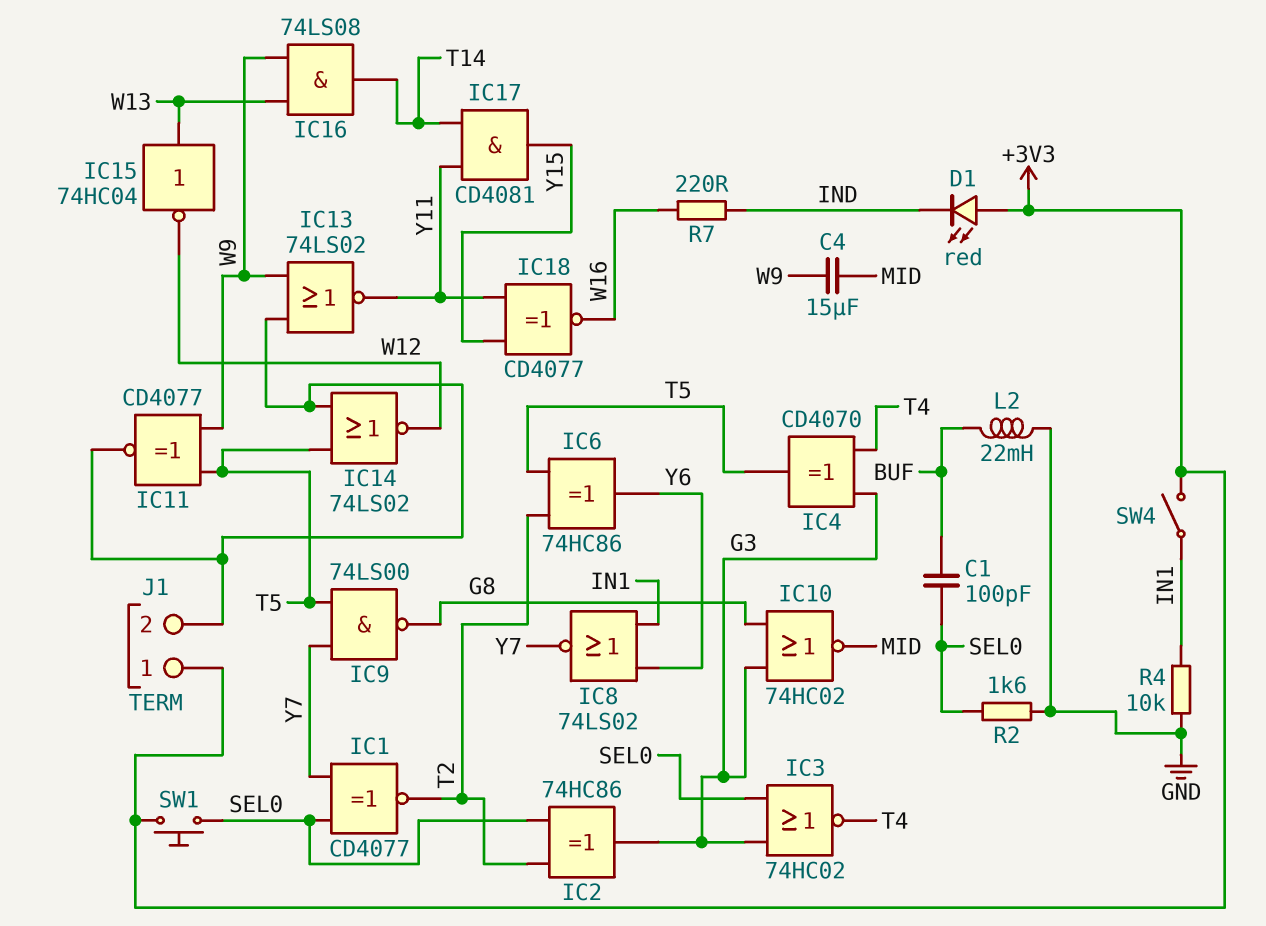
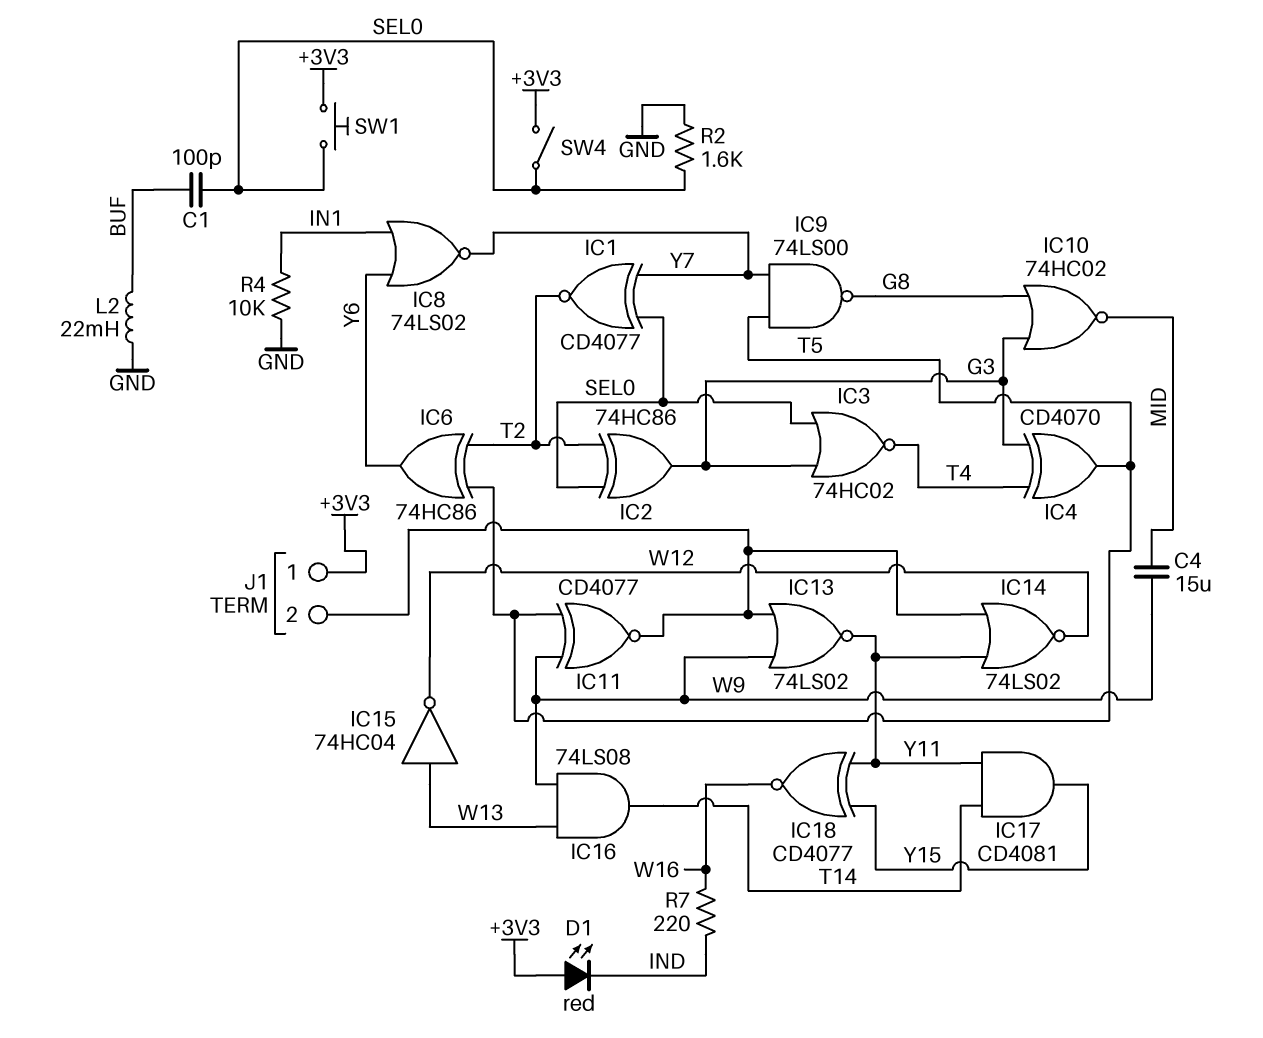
IC14: NOR 74LS02 (in J1/2, in T5, out W12) -> NOR 74LS02 (in J1/2, in Y11, out W12)
SW4: switch (+3V3, IN1) -> switch (+3V3, SEL0)

